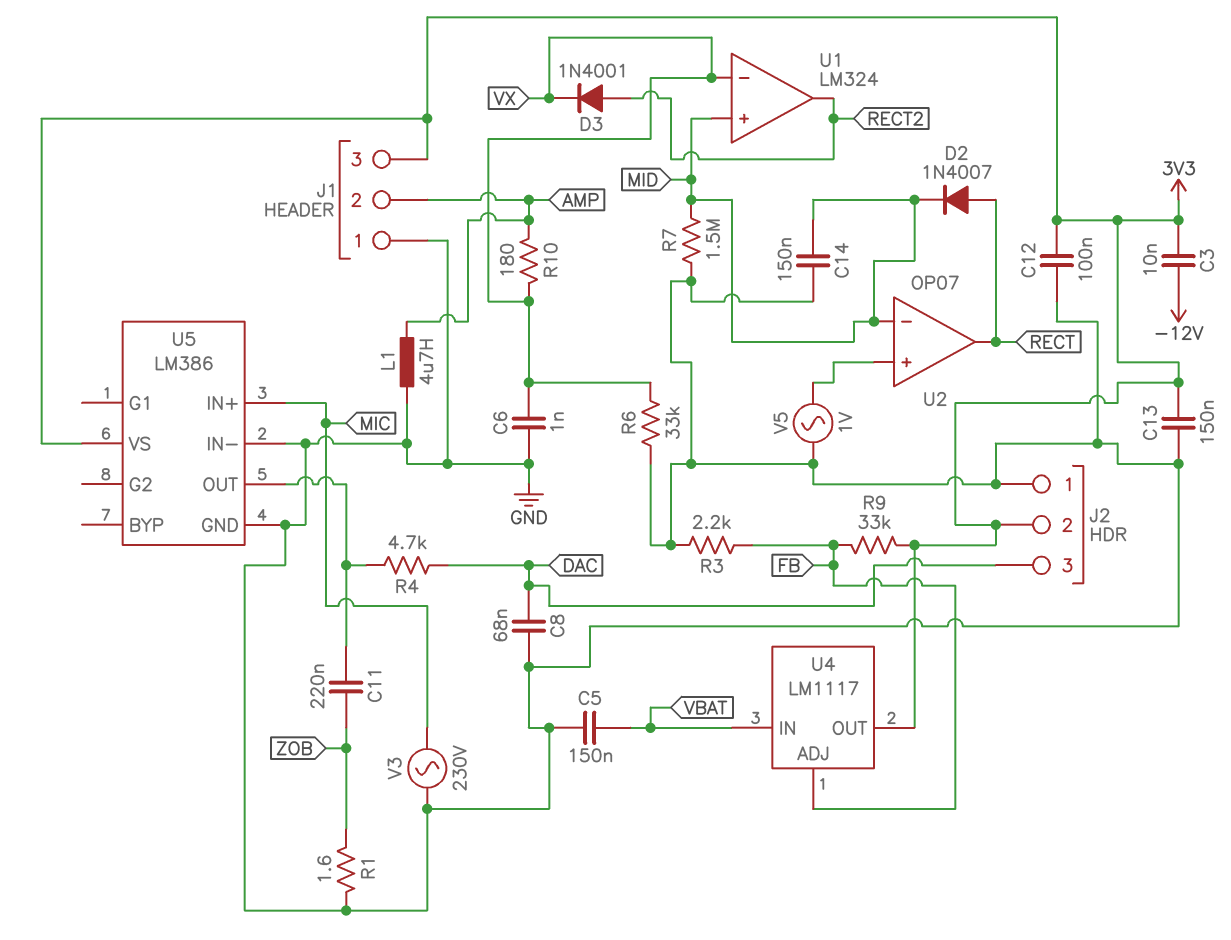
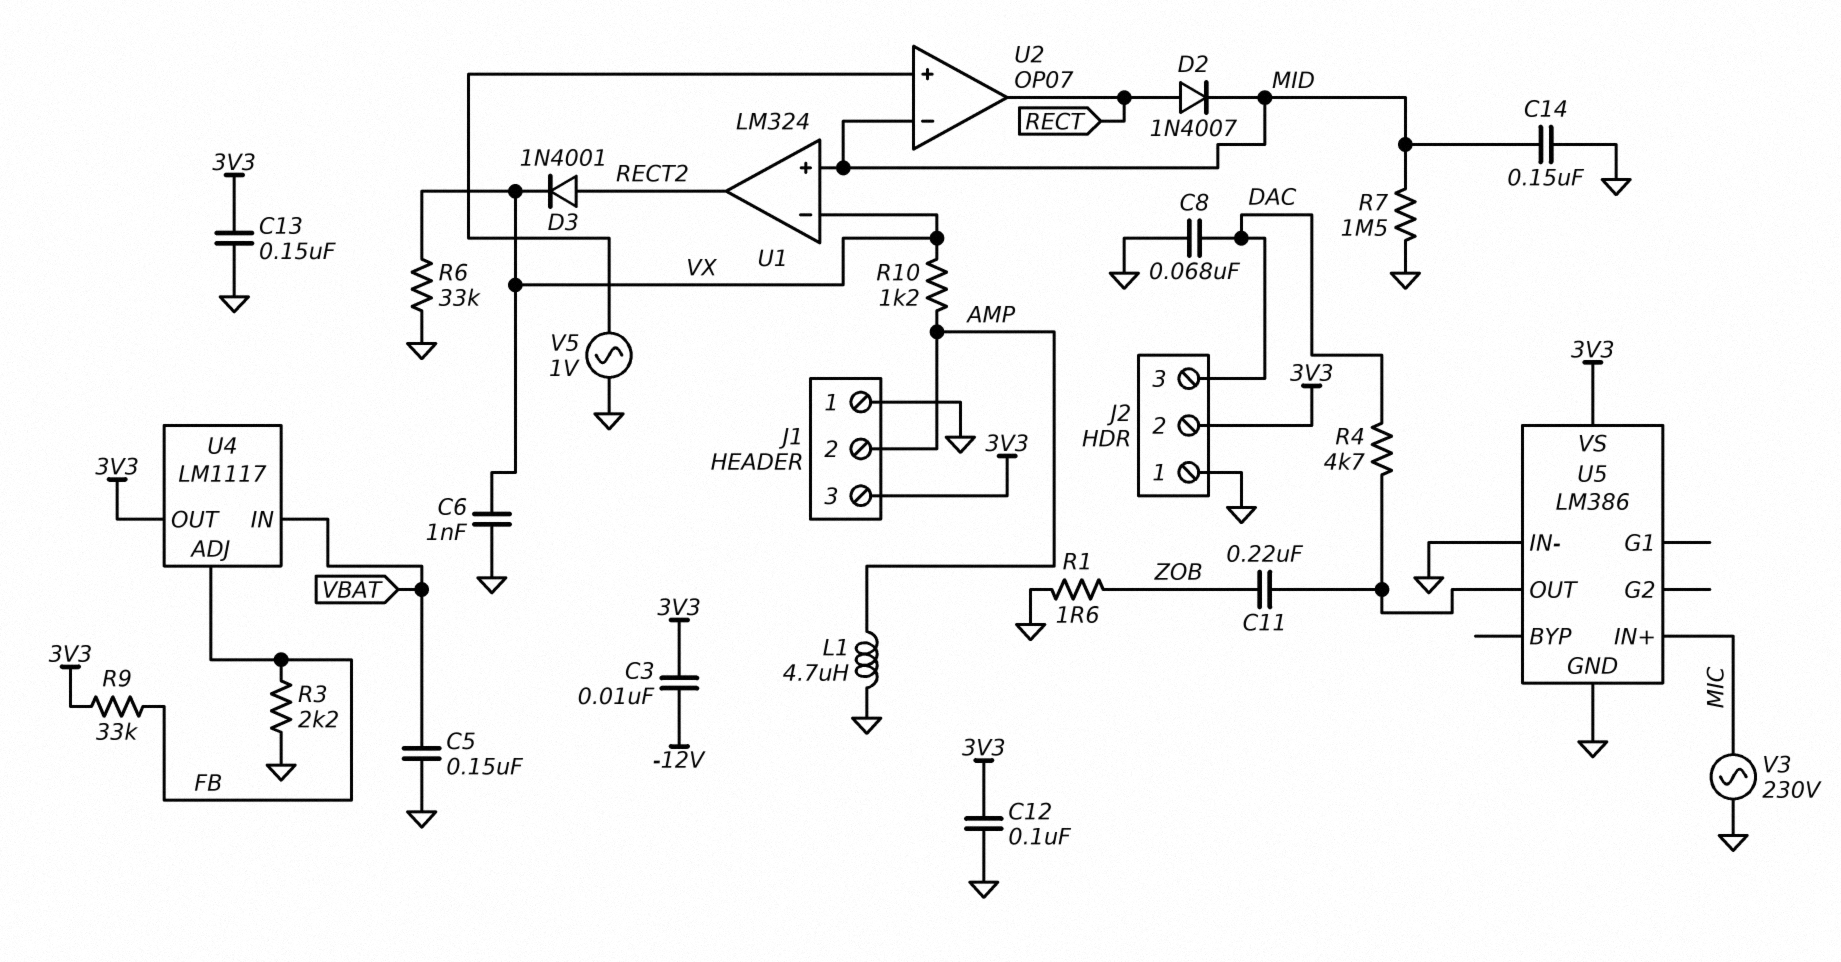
R10: 180 (AMP, VX) -> 1.2k (AMP, VX)

